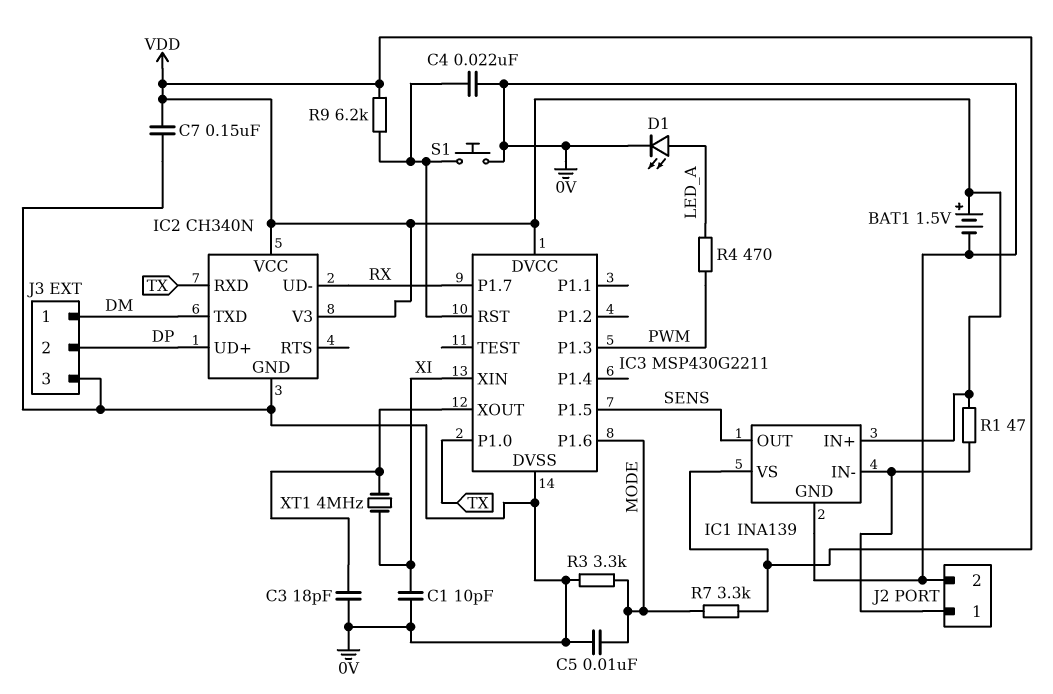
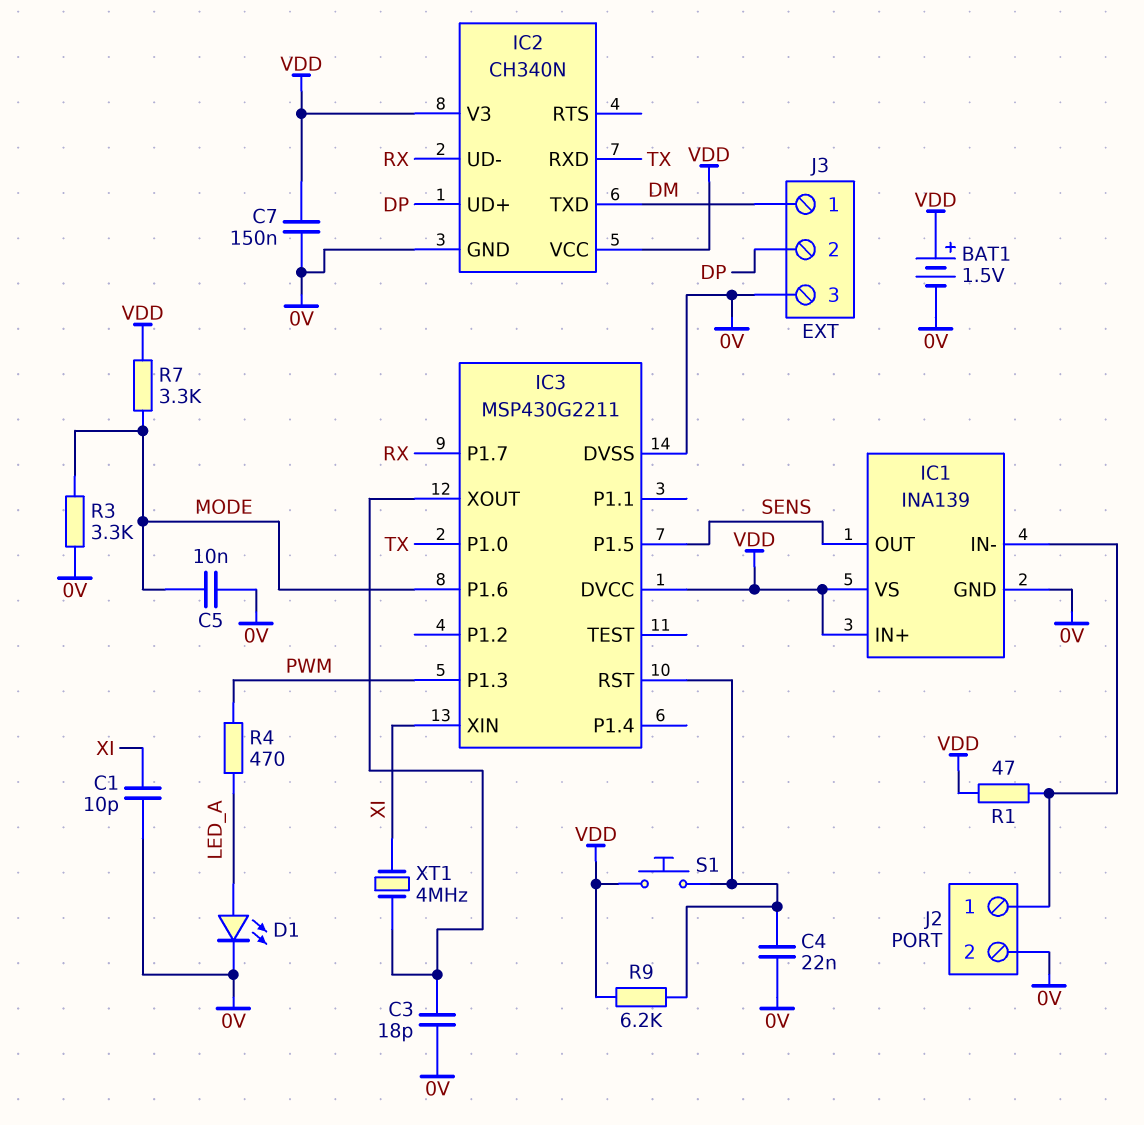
S1: button (0V, IC3/RST) -> button (IC3/RST, VDD)

